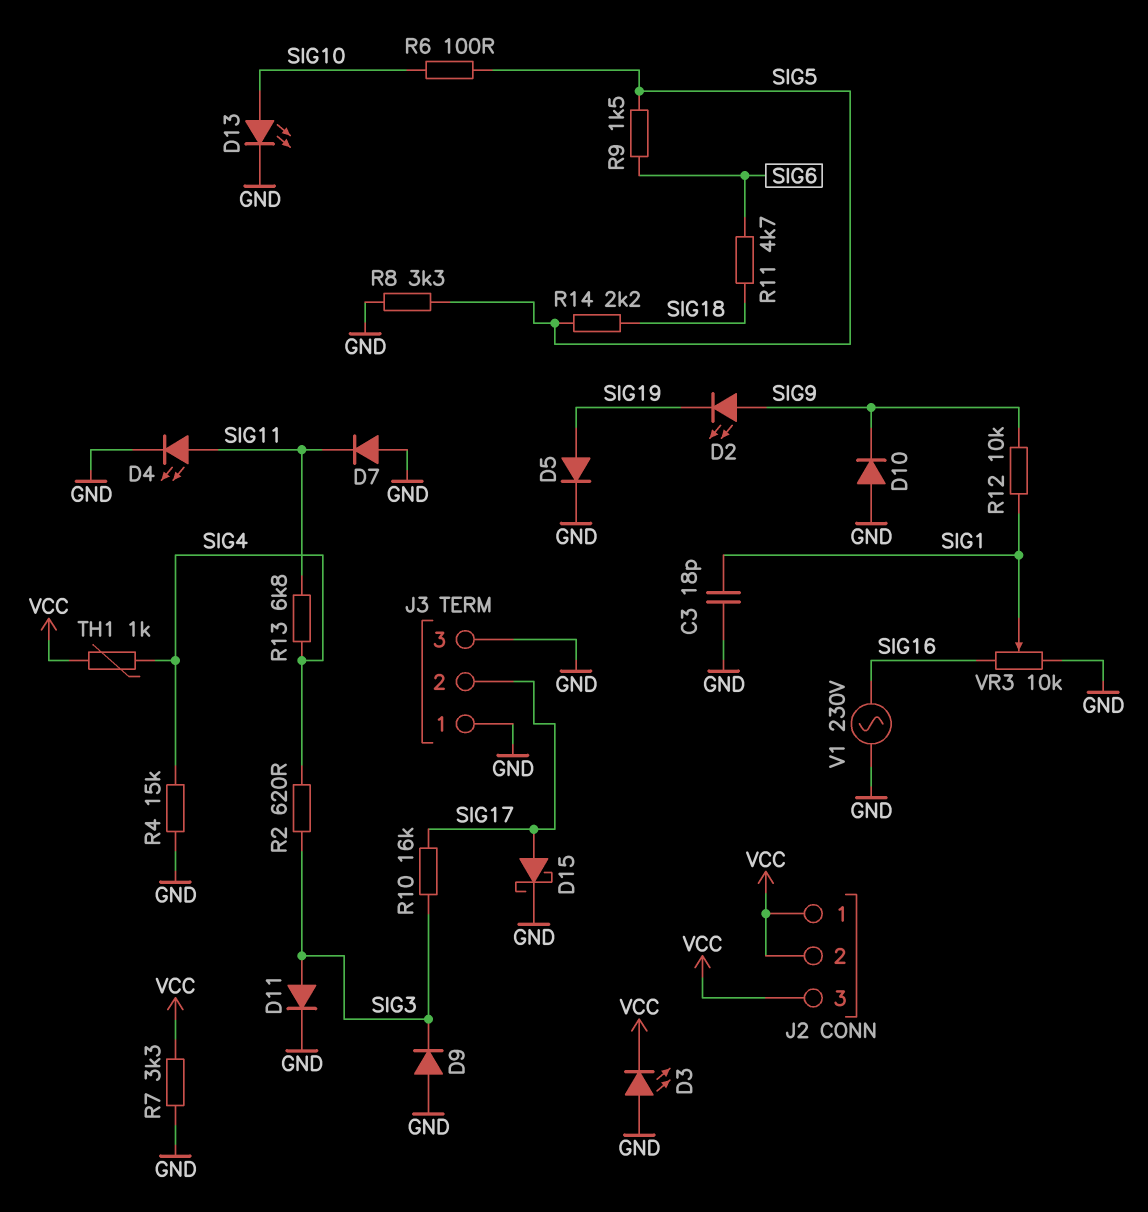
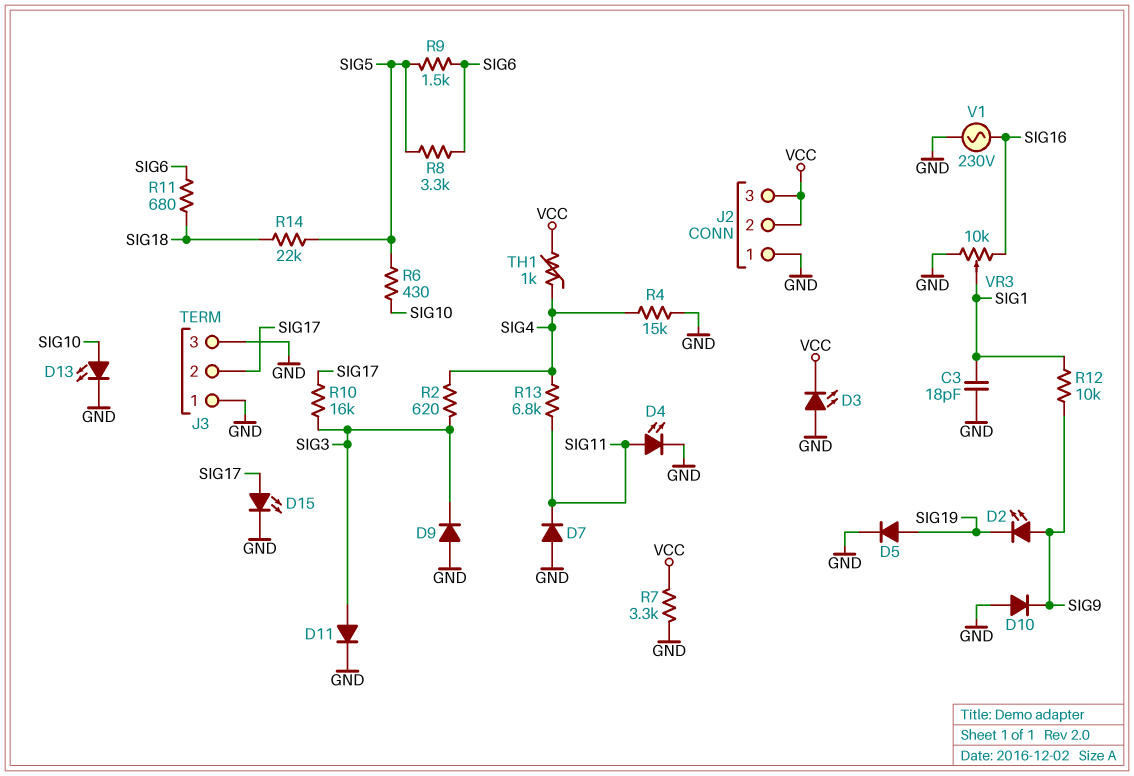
D15: schottky (A SIG17, K GND) -> LED (A SIG17, K GND)
J2 pin 1: VCC -> GND
R6: 100 (SIG5, SIG10) -> 430 (SIG5, SIG10)
R8: 3.3k (GND, SIG5) -> 3.3k (SIG5, SIG6)
R11: 4.7k (SIG6, SIG18) -> 680 (SIG6, SIG18)
R14: 2.2k (SIG5, SIG18) -> 22k (SIG5, SIG18)

